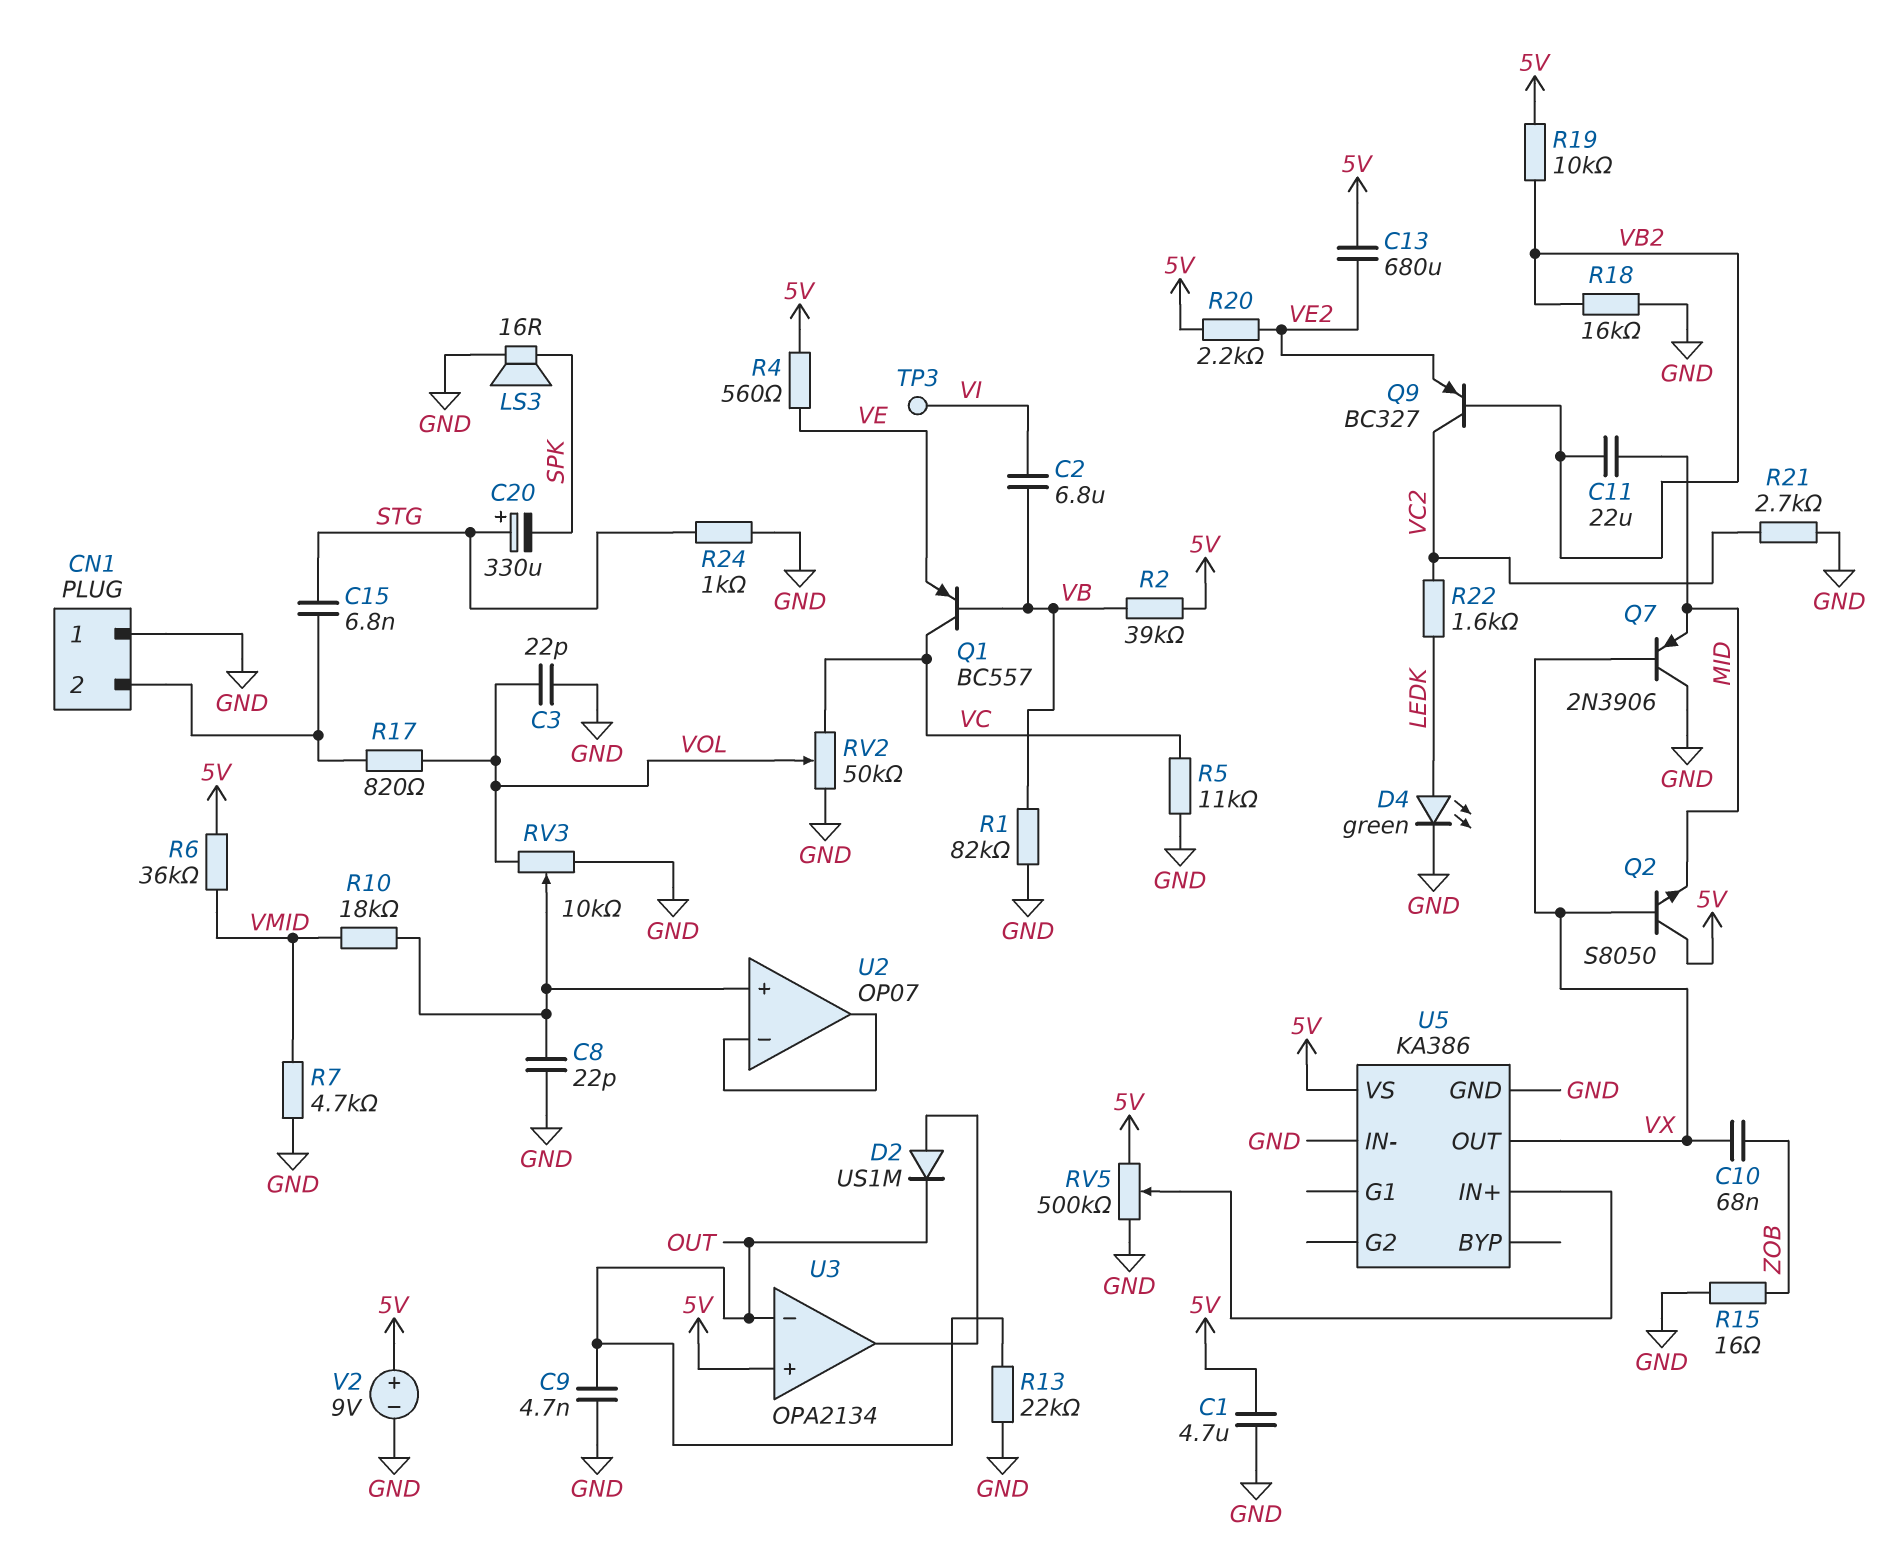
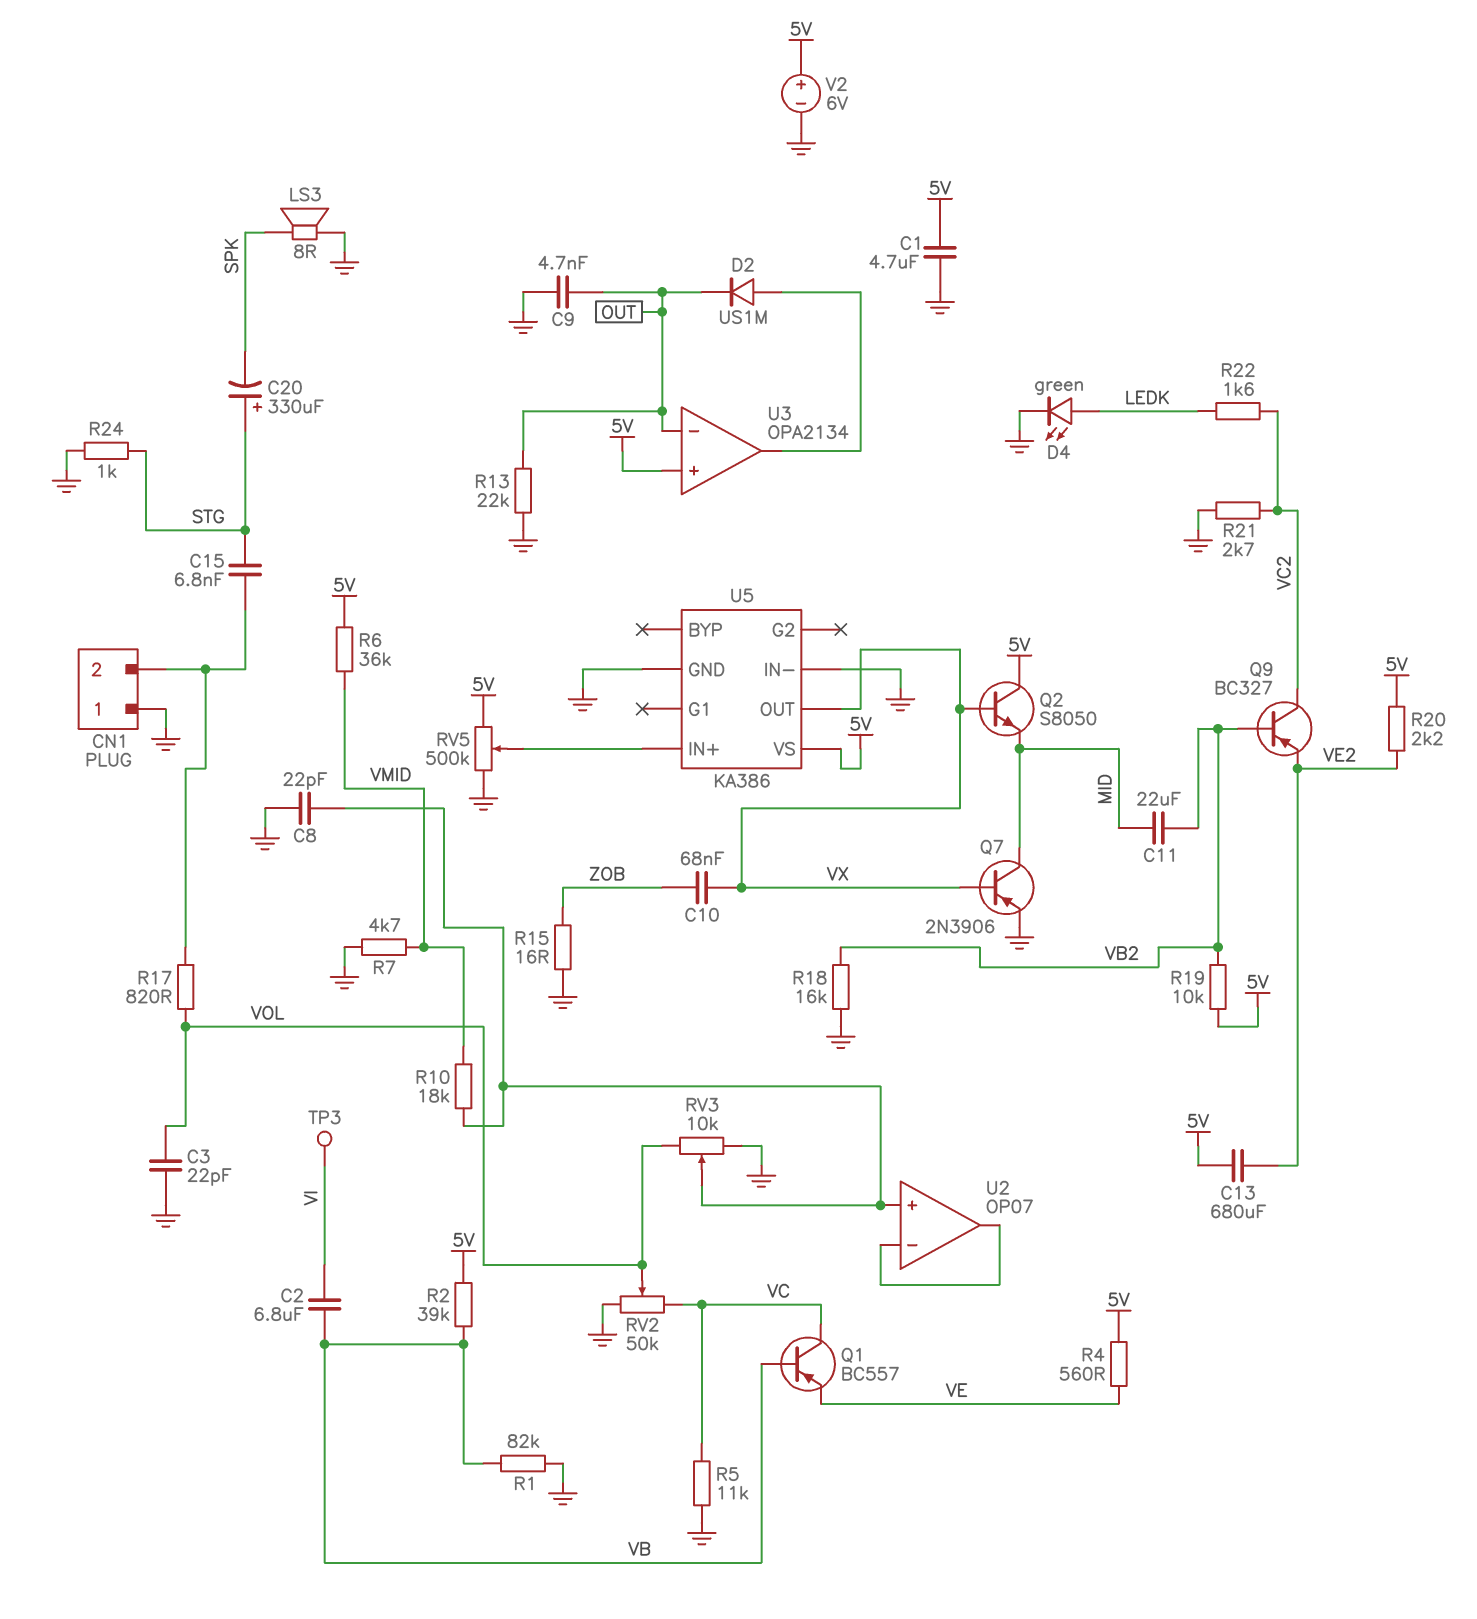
LS3: speaker 16R (GND, SPK) -> speaker 8R (GND, SPK)
Q7: PNP 2N3906 (B VX, C GND, E MID) -> PNP 2N3906 (B VX, C MID, E GND)
V2: 9V (plus 5V, minus GND) -> 6V (plus 5V, minus GND)

